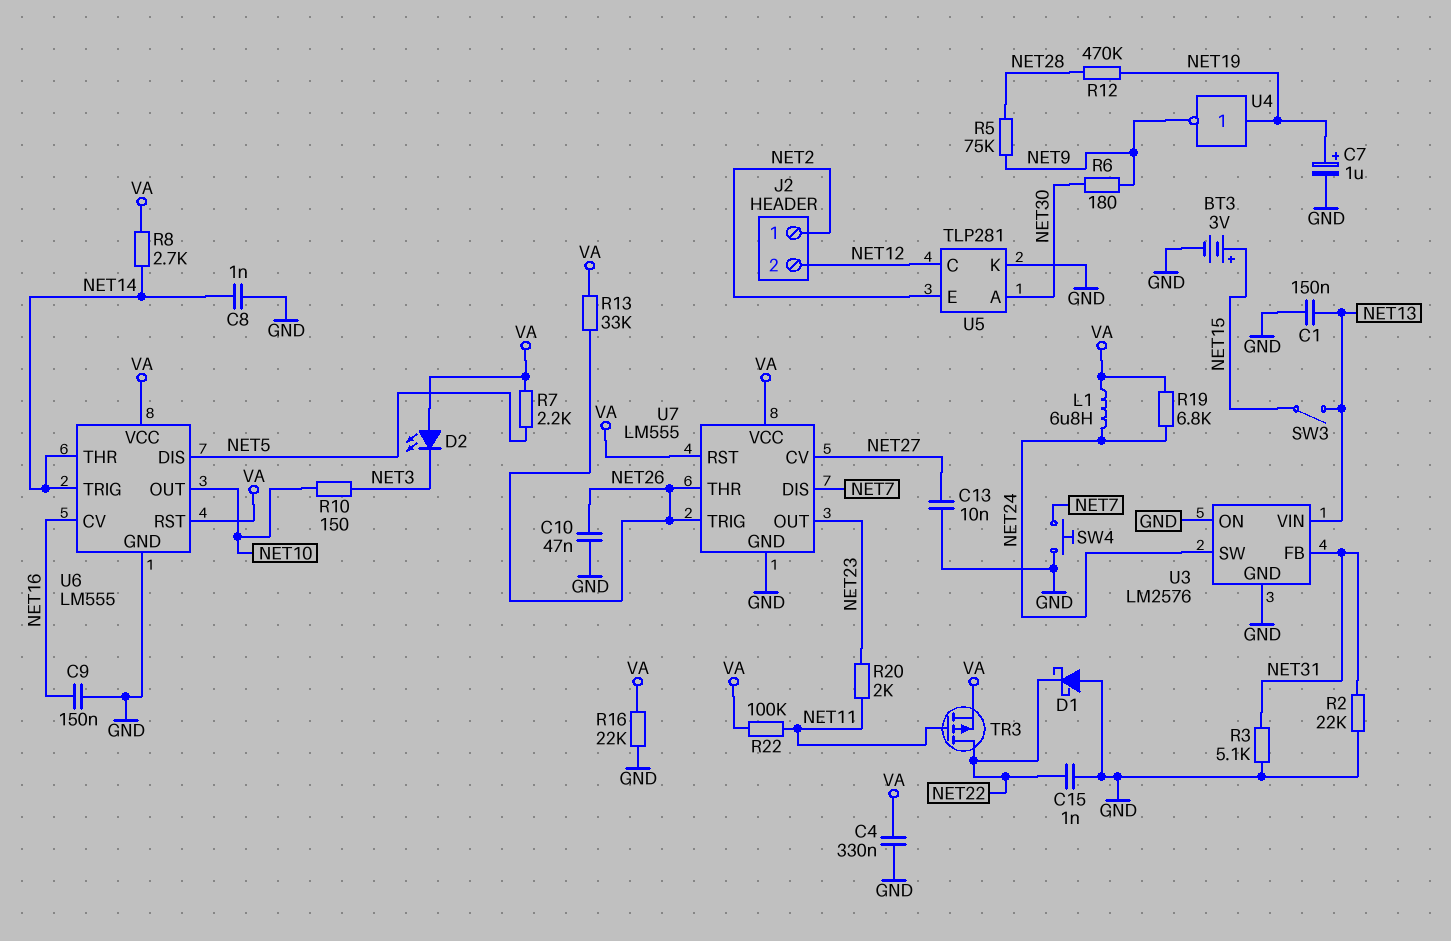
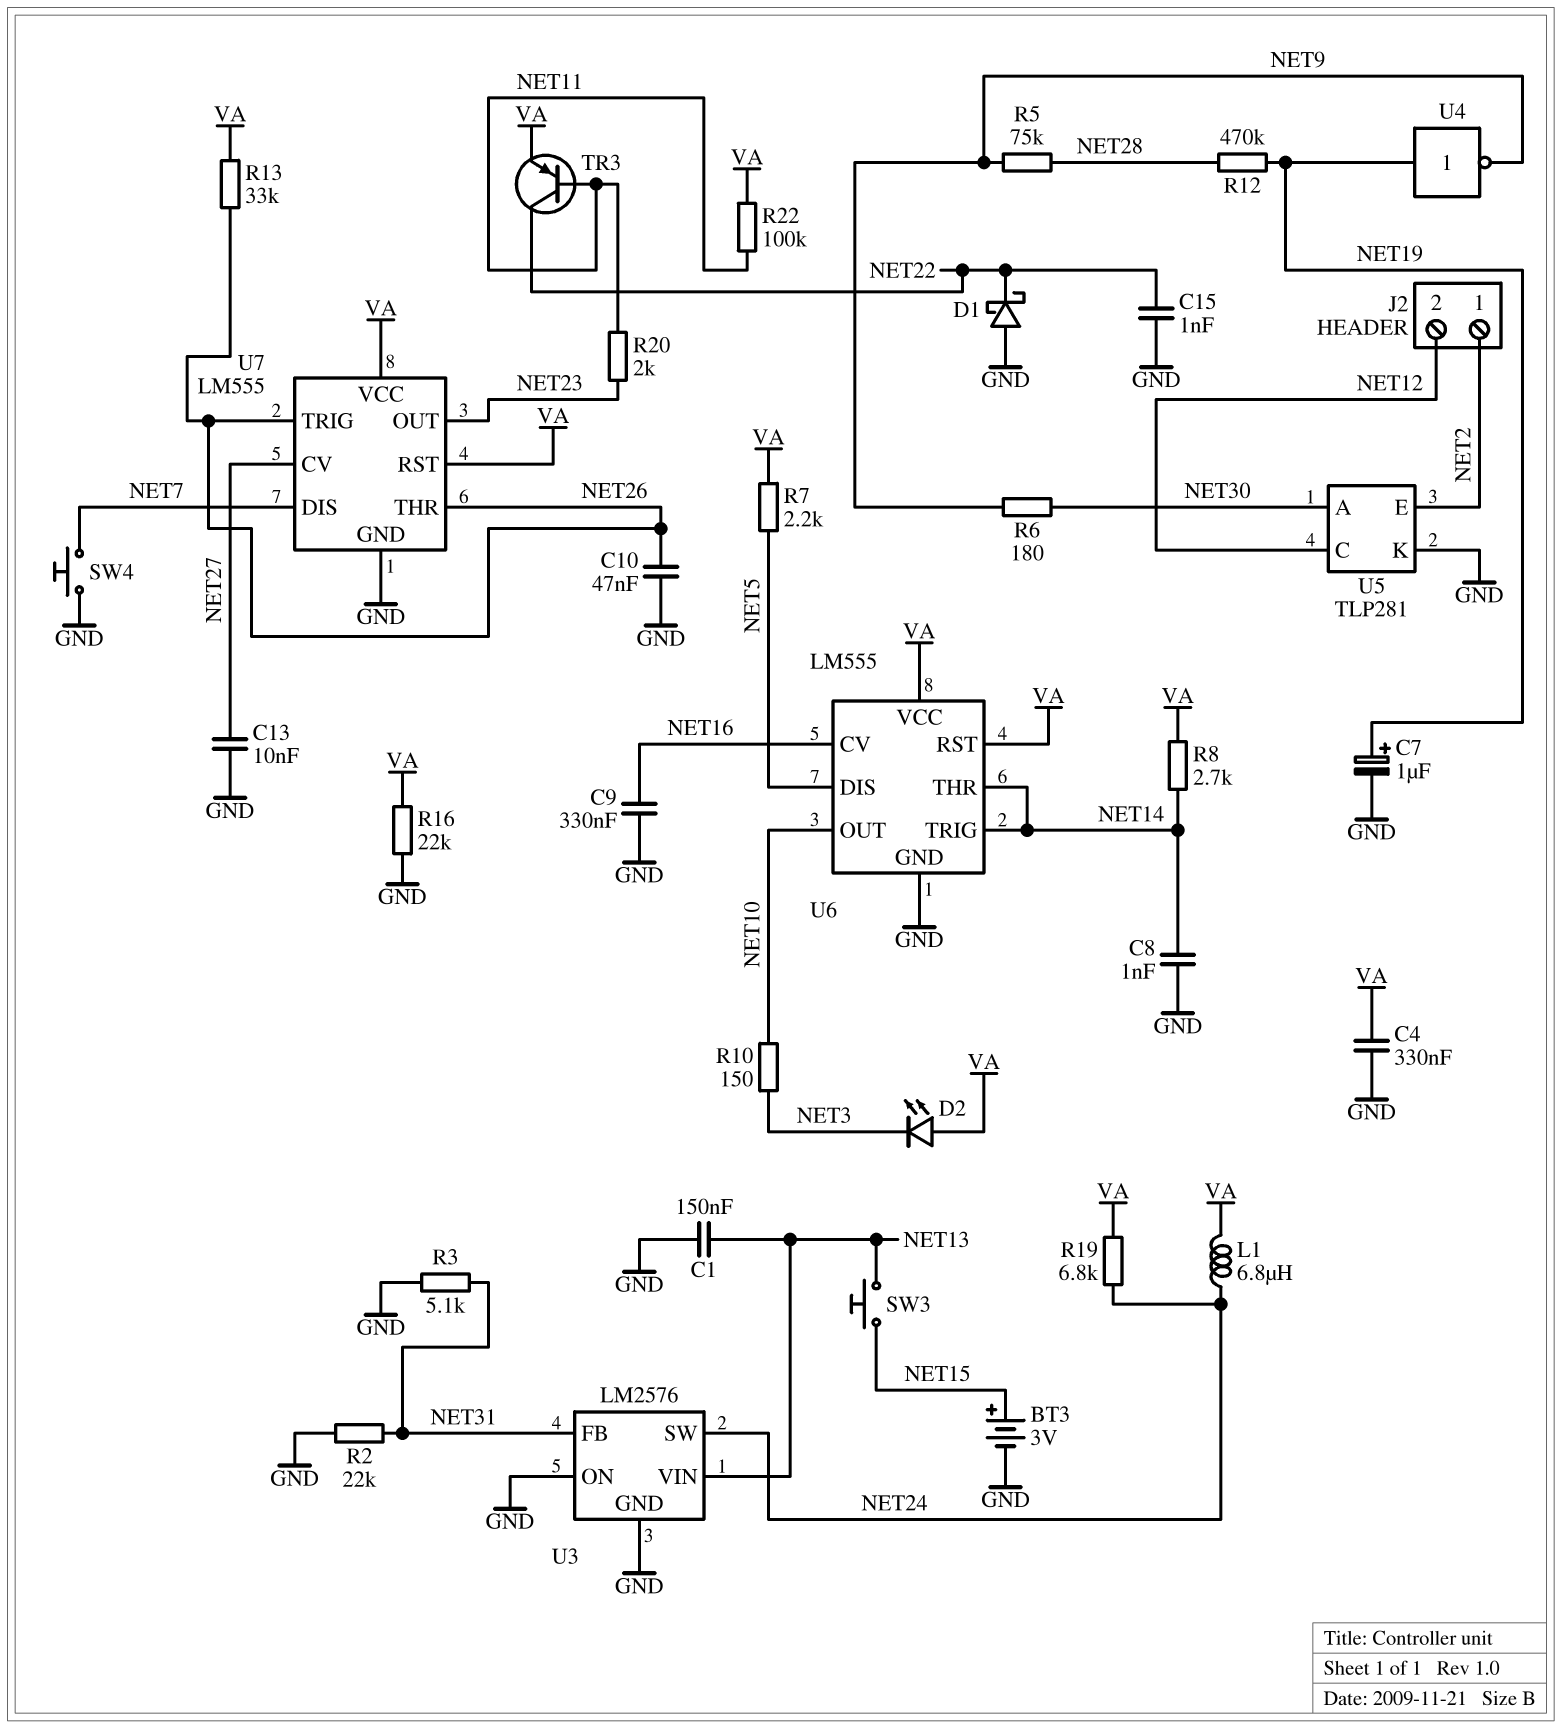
C9: 150nF (GND, NET16) -> 330nF (GND, NET16)
SW3: switch (NET13, NET15) -> button (NET13, NET15)
TR3: PMOS (G NET11, D NET22, S VA) -> PNP (B NET11, C NET22, E VA)

